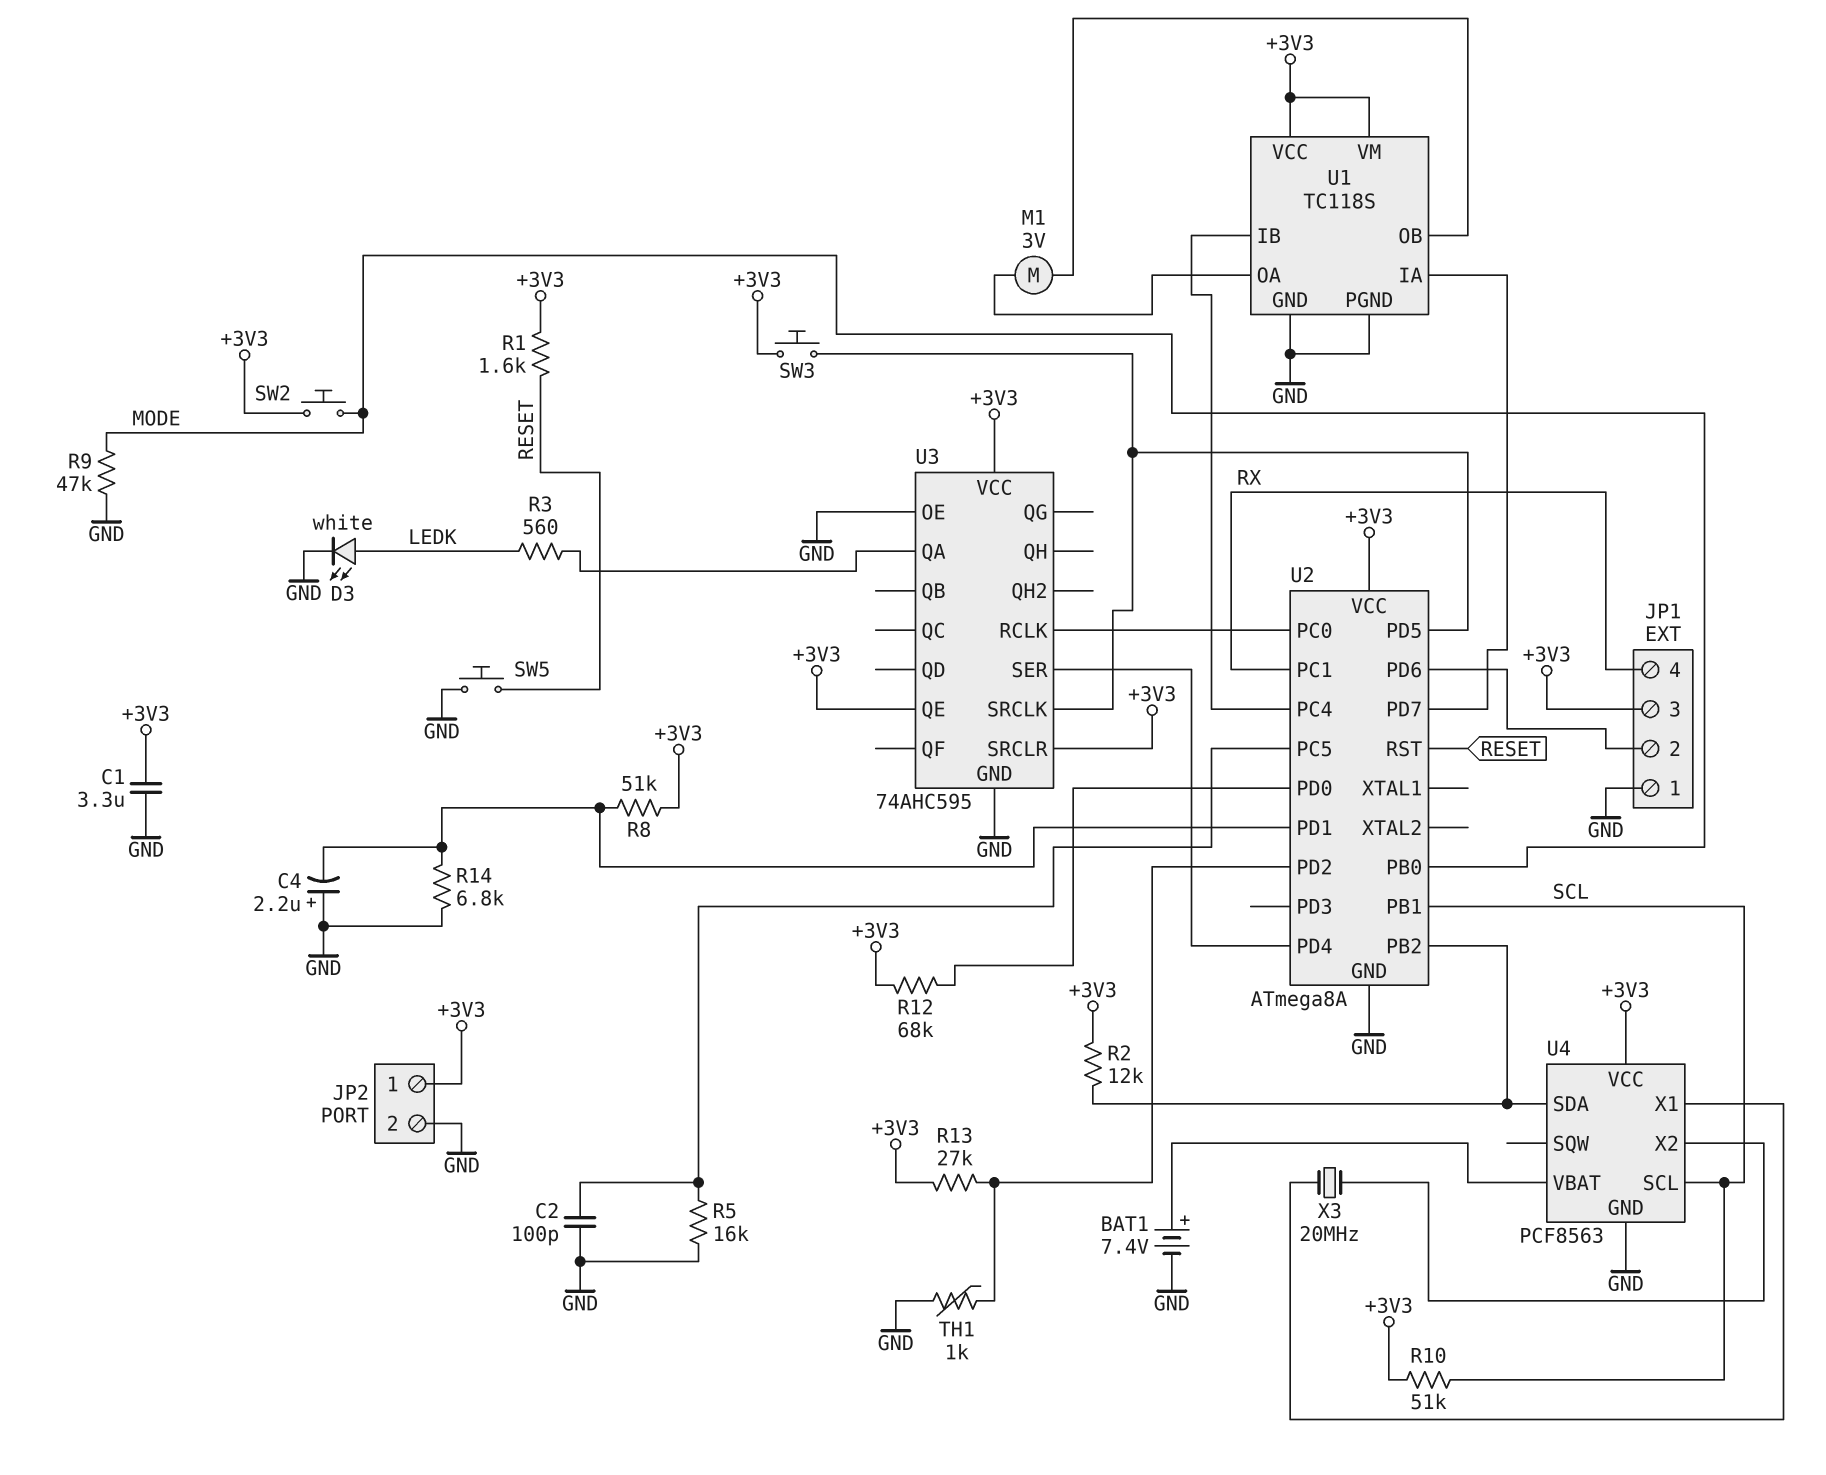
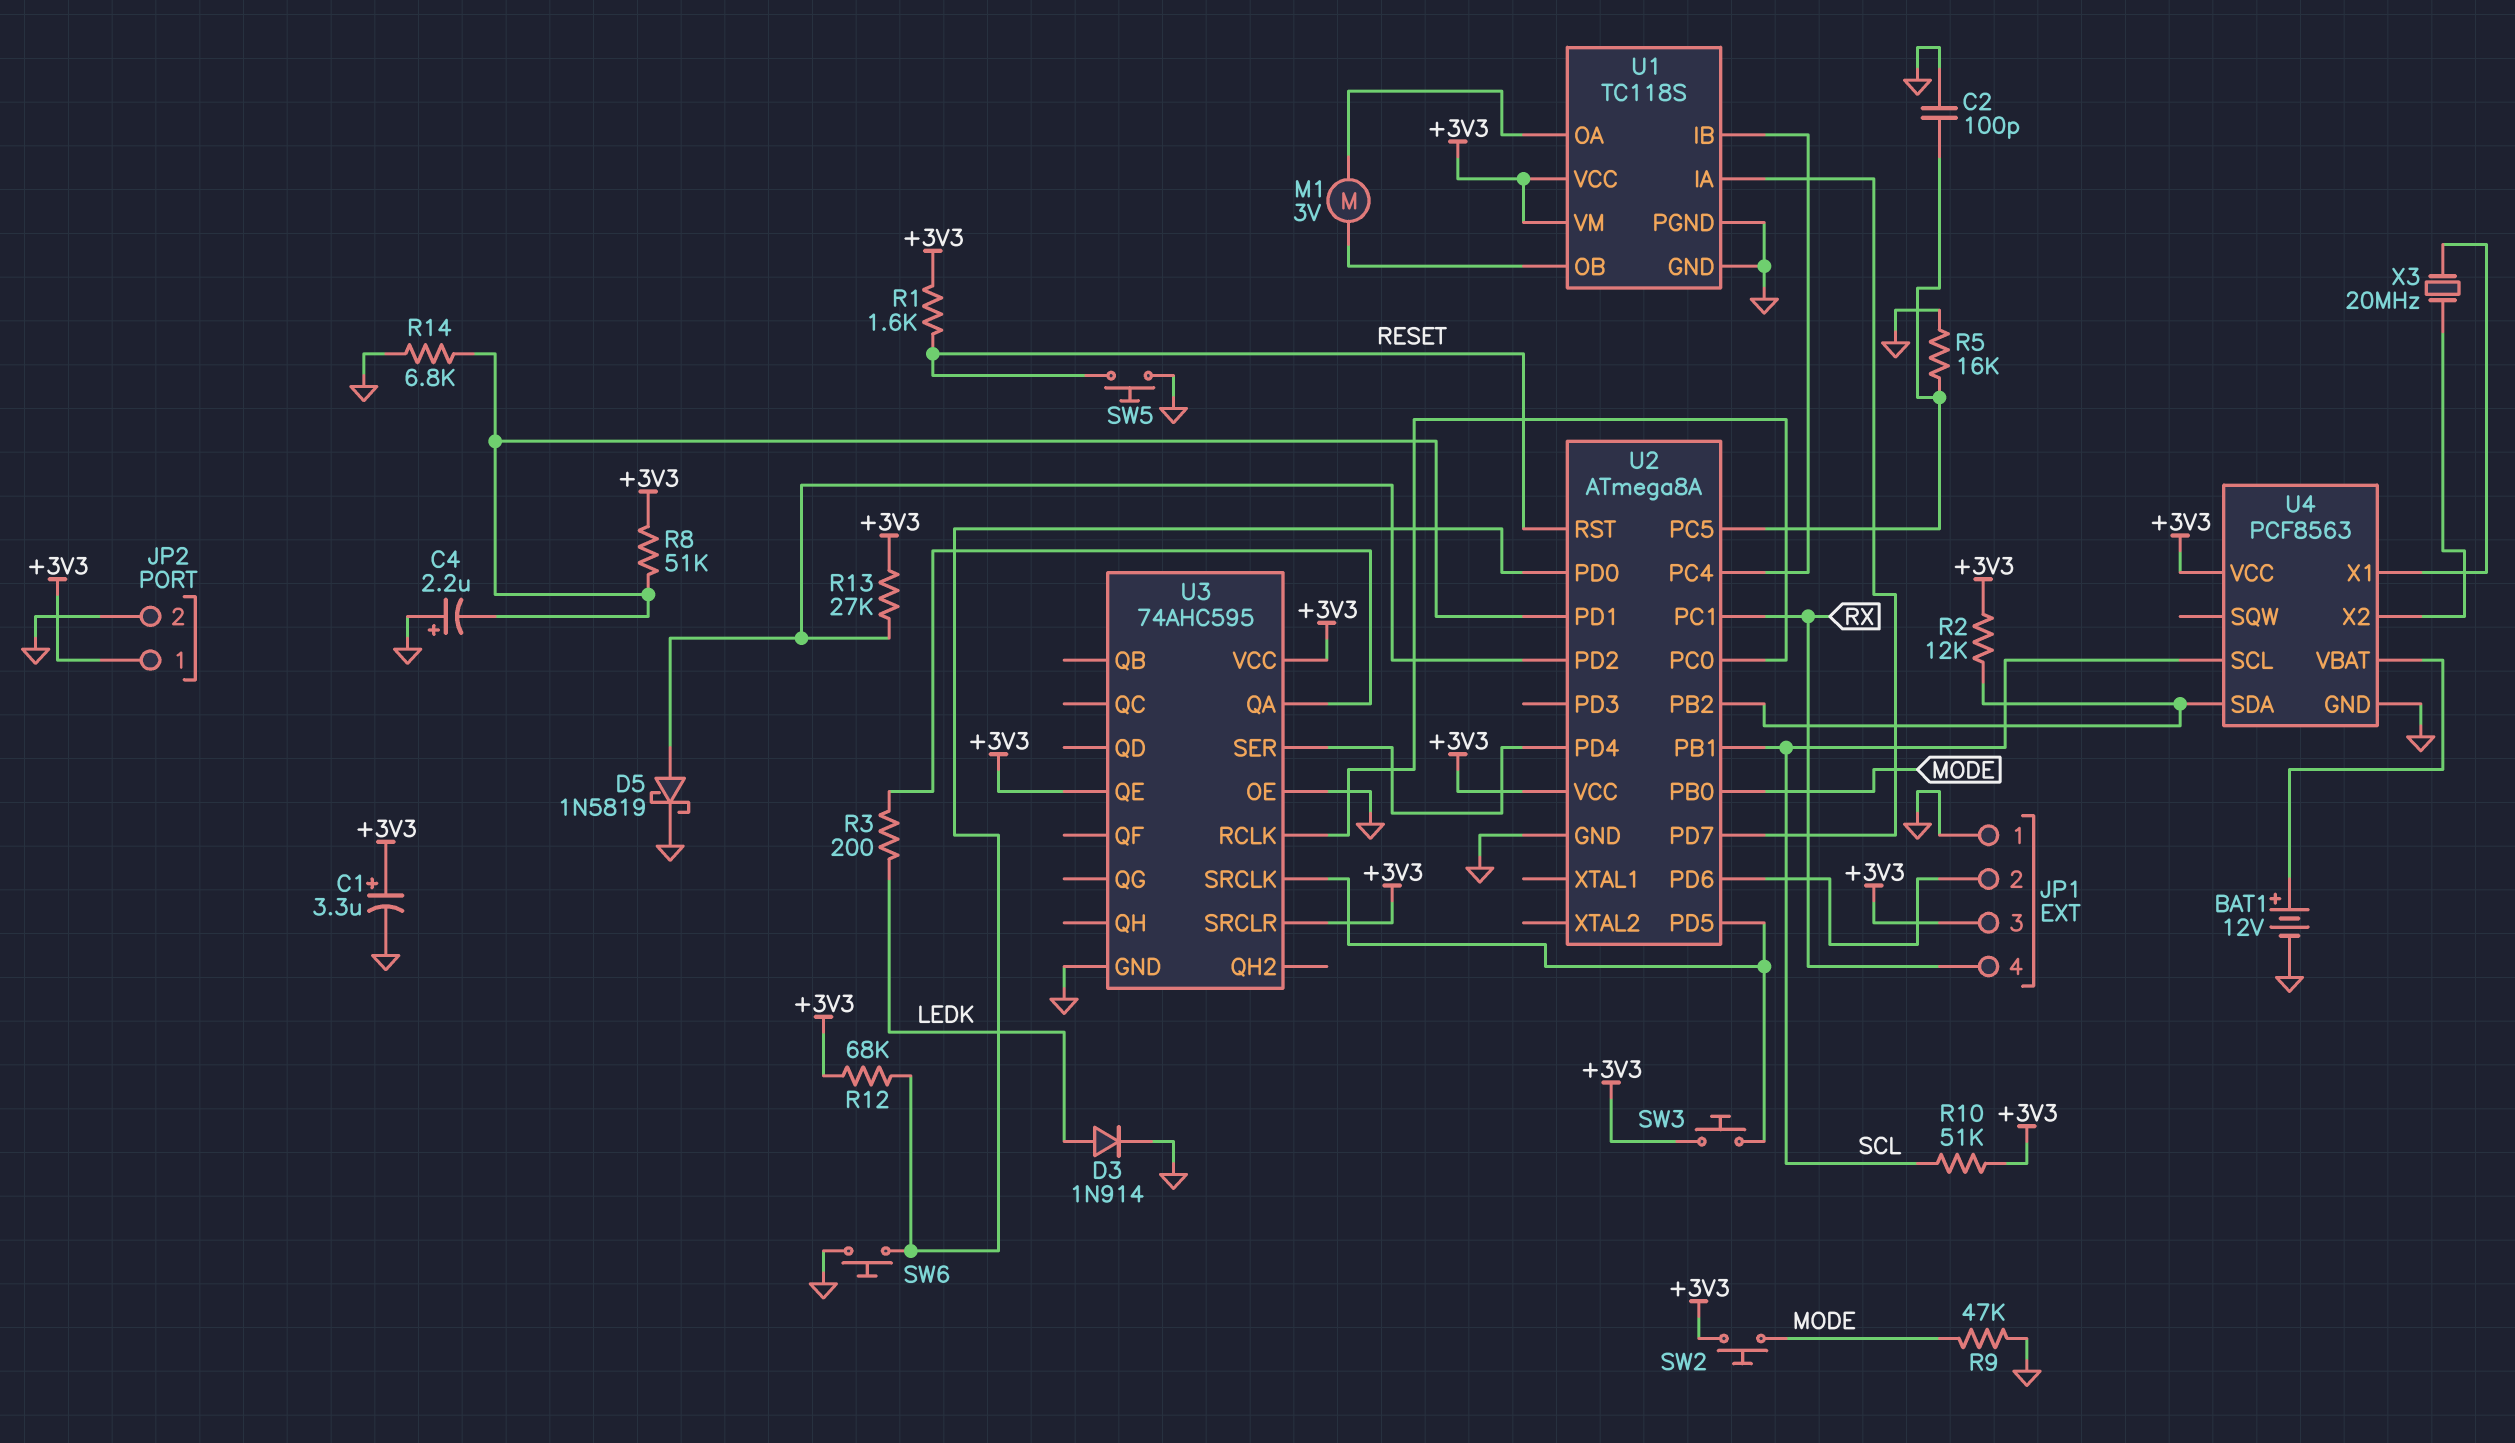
BAT1: 7.4V (plus U4/VBAT, minus GND) -> 12V (plus U4/VBAT, minus GND)
C1: 3.3uF (+3V3, GND) -> 3.3uF (plus +3V3, minus GND)
D3: LED white (A LEDK, K GND) -> diode 1N914 (A LEDK, K GND)
D5: none -> schottky 1N5819 (A U2/PD2, K GND)
R3: 560 (LEDK, U3/QA) -> 200 (LEDK, U3/QA)
SW6: none -> button (GND, U2/PD0)
TH1: 1k (GND, U2/PD2) -> none

